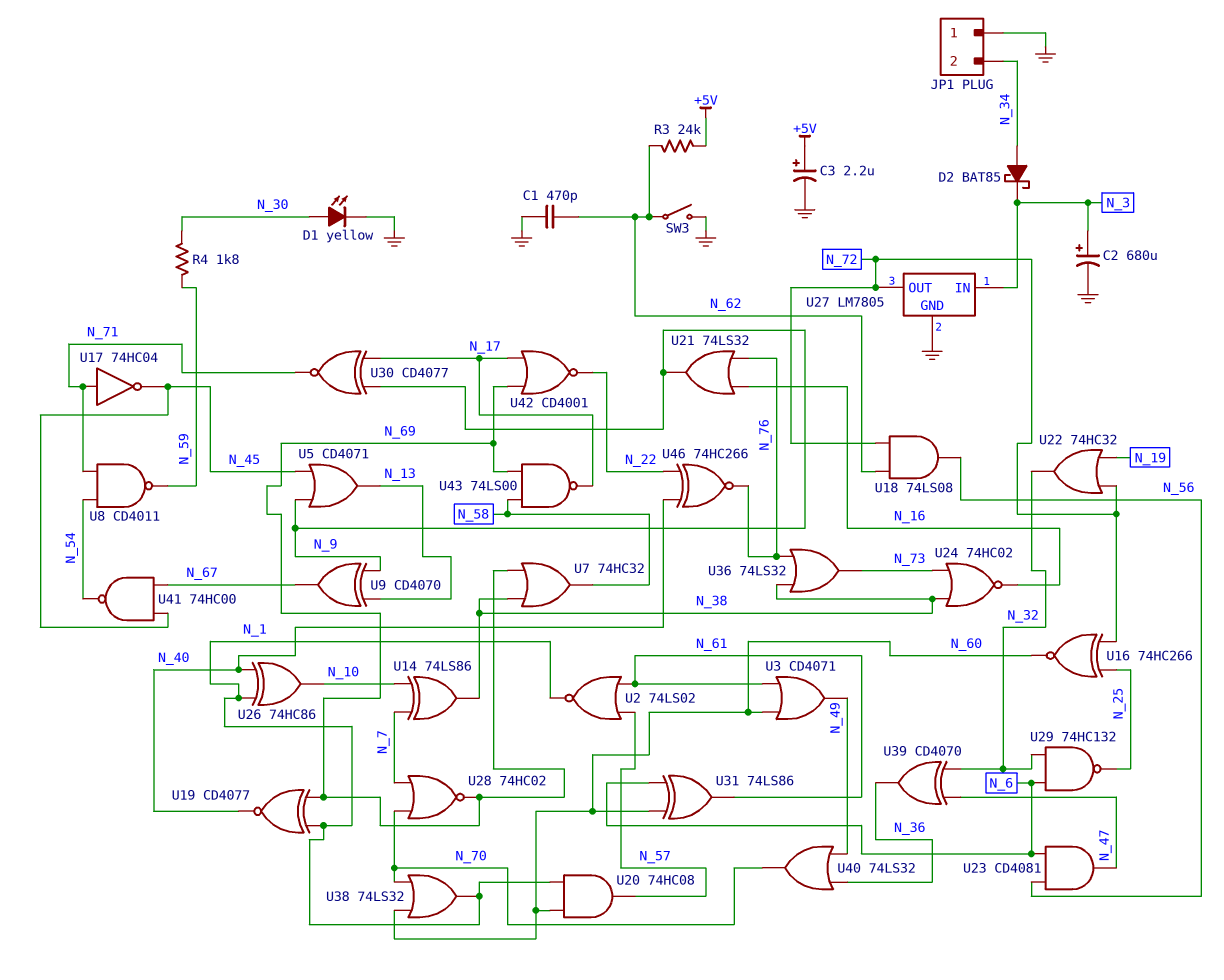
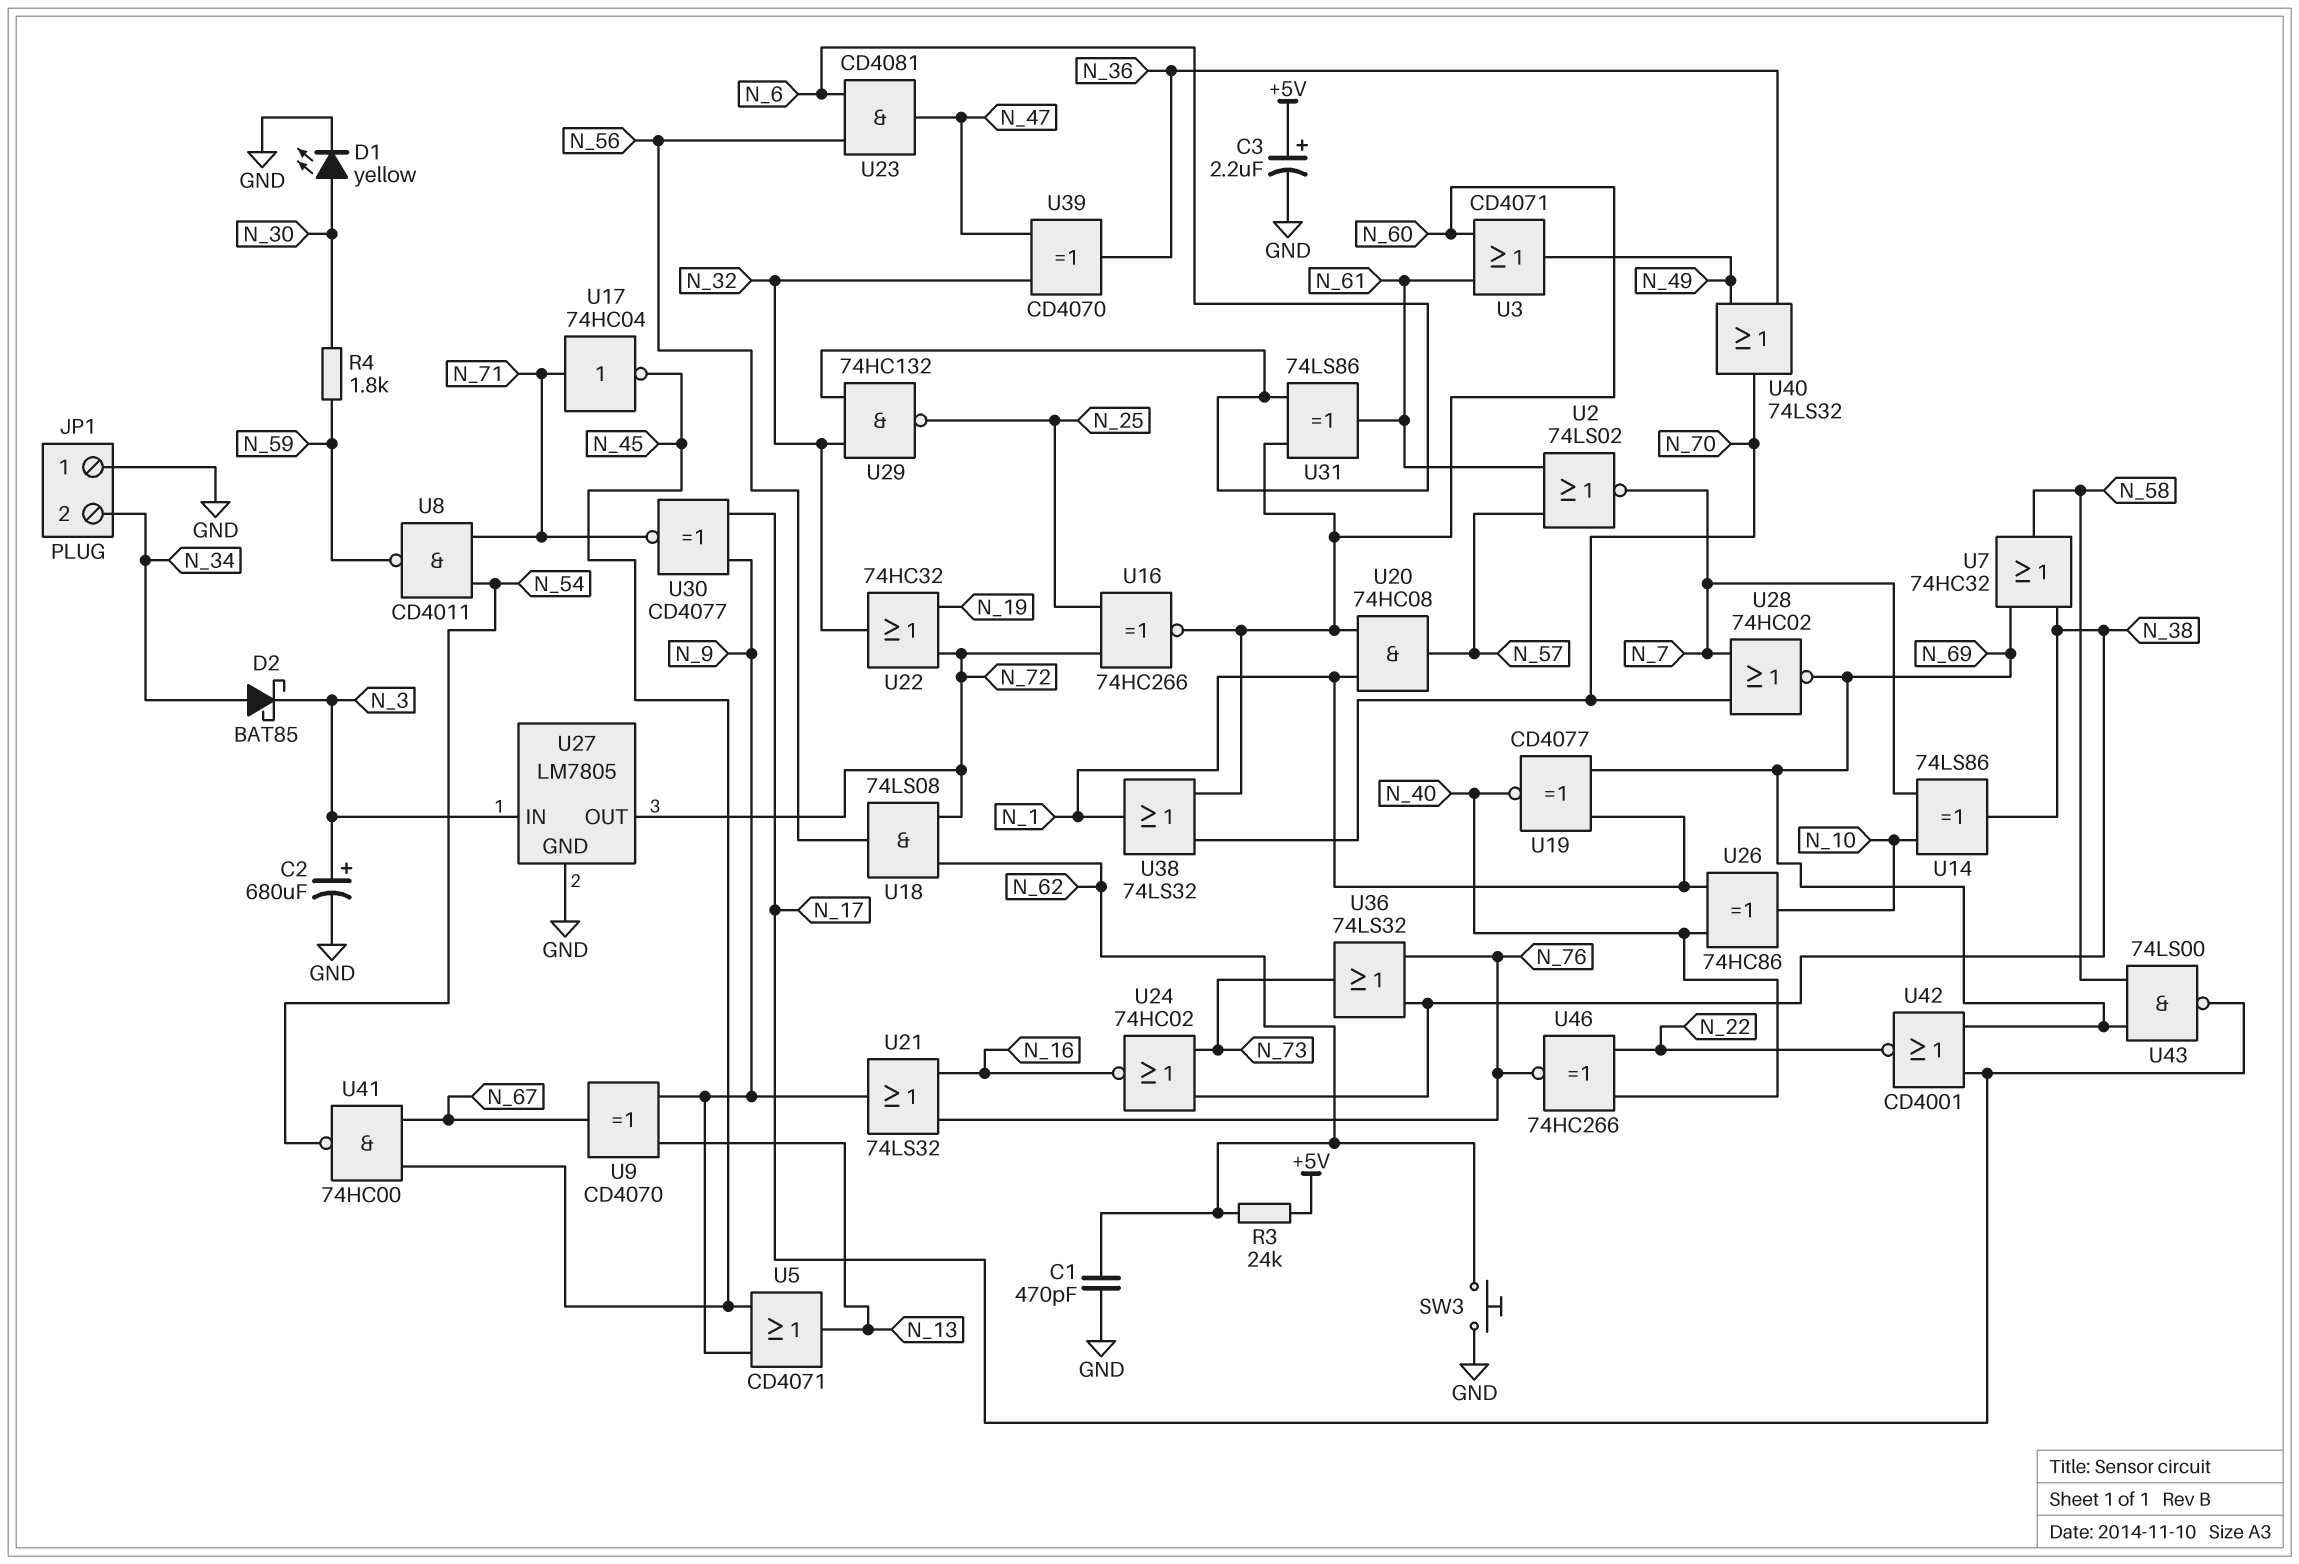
SW3: switch (GND, N_62) -> button (GND, N_62)
U2: NOR 74LS02 (in N_57, in N_61, out N_1) -> NOR 74LS02 (in N_57, in N_61, out N_7)

